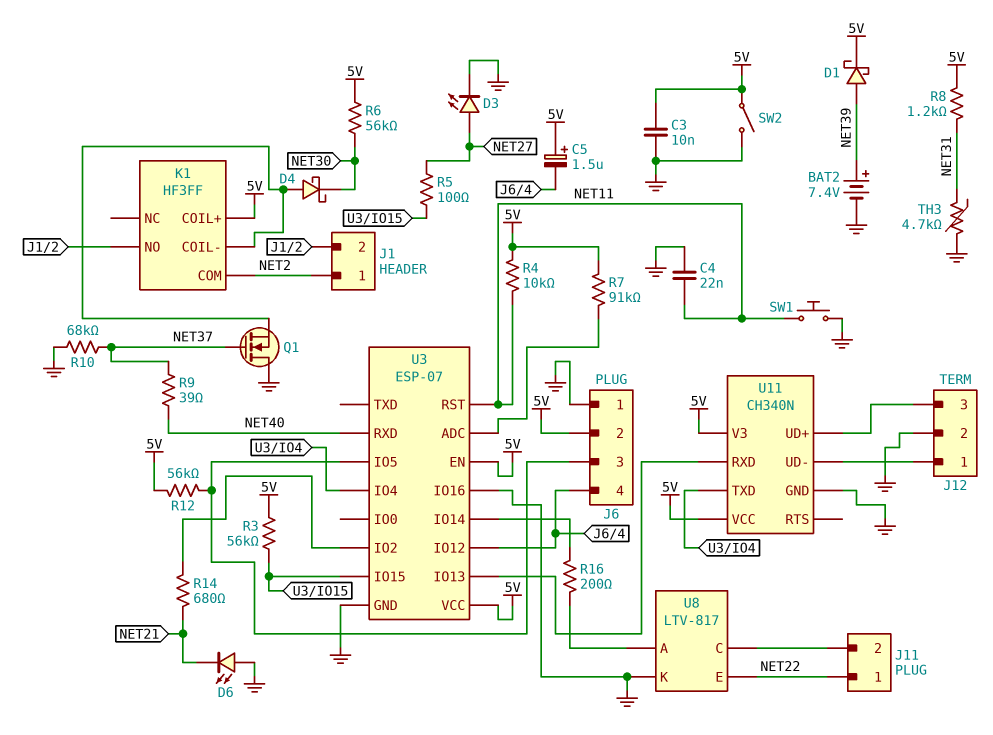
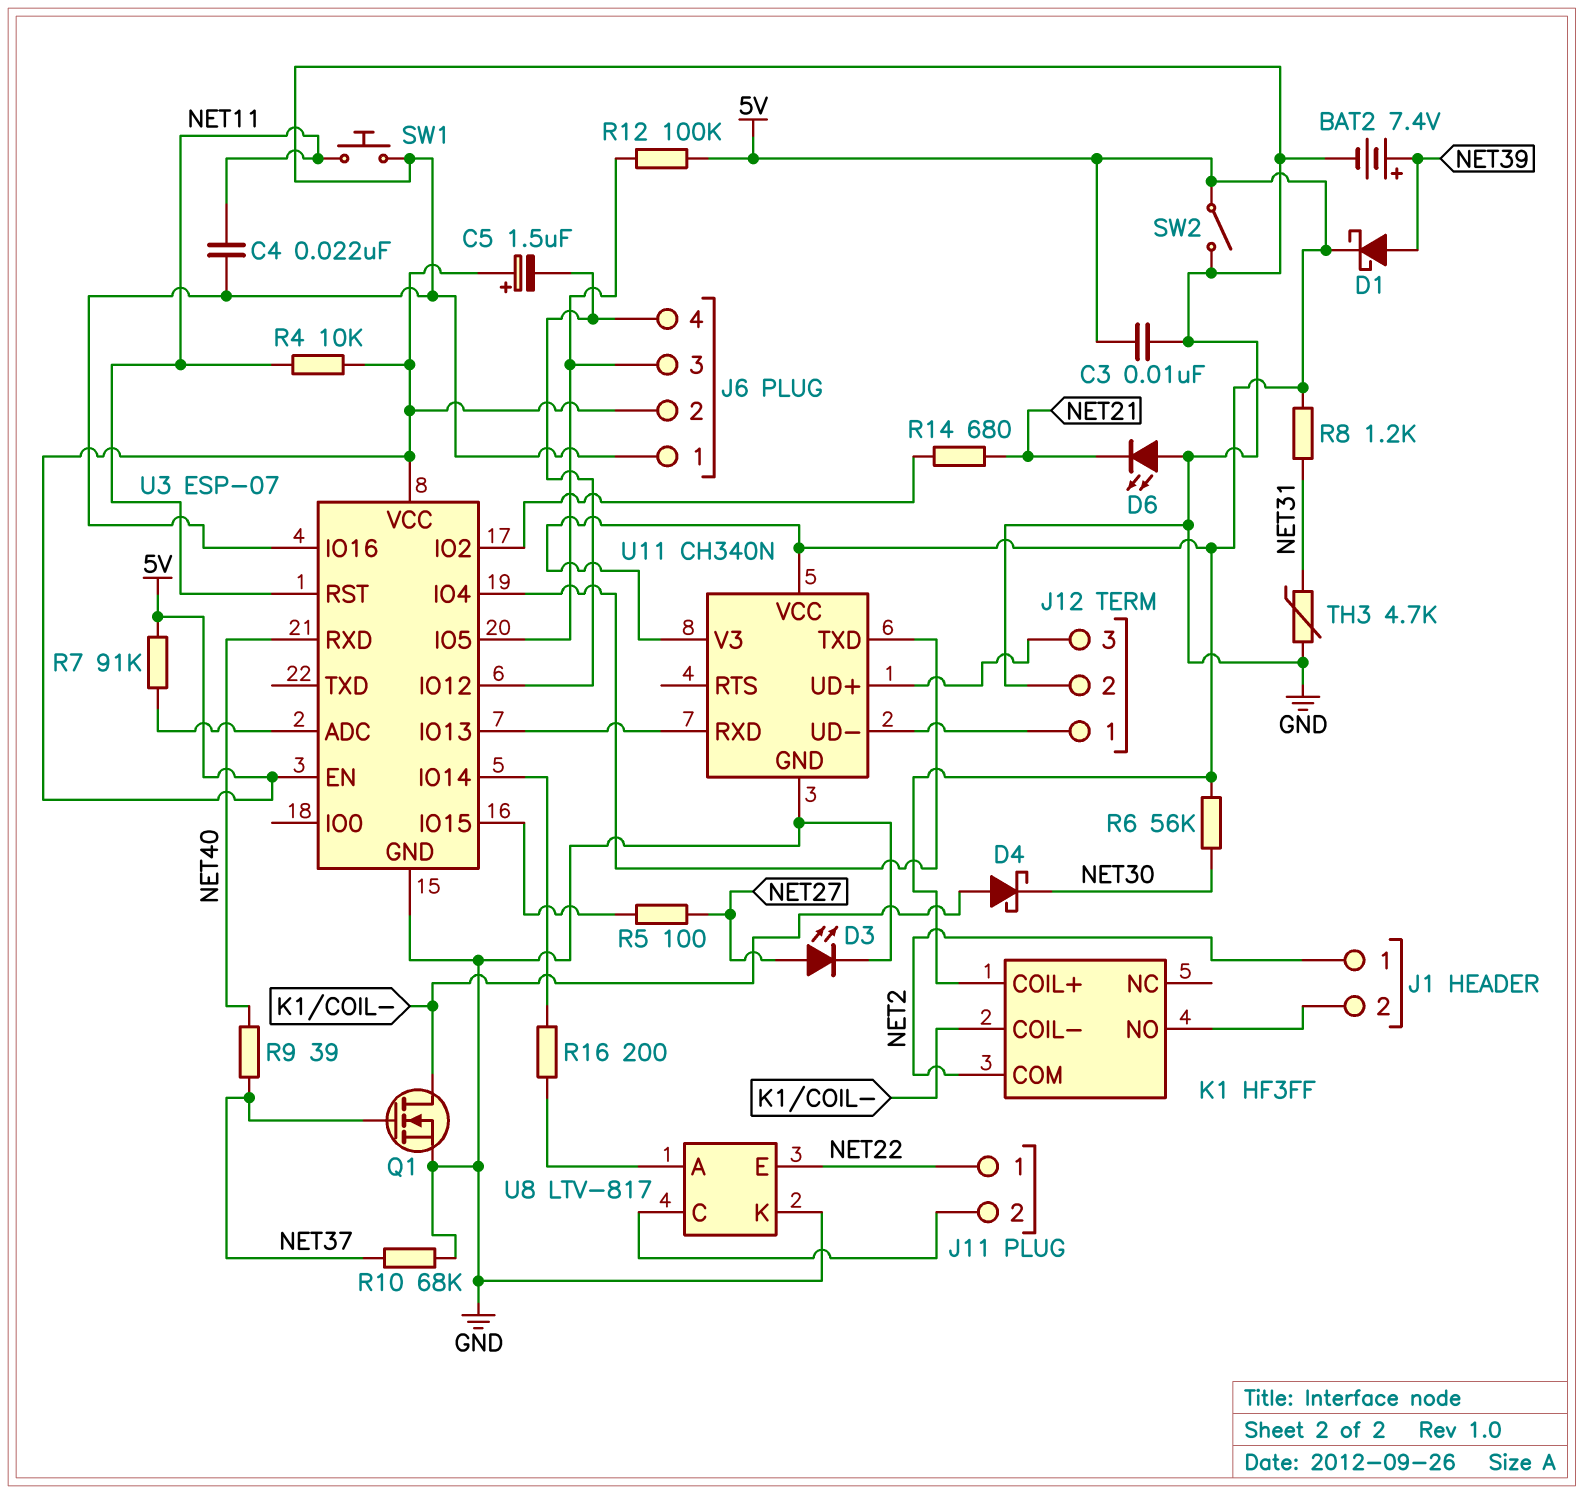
Q1: NMOS (G NET37, D GND, S K1/COIL-) -> NMOS (G NET37, D K1/COIL-, S GND)
R3: 56k (5V, U3/IO15) -> none
R12: 56k (5V, J6/3) -> 100k (5V, J6/3)

